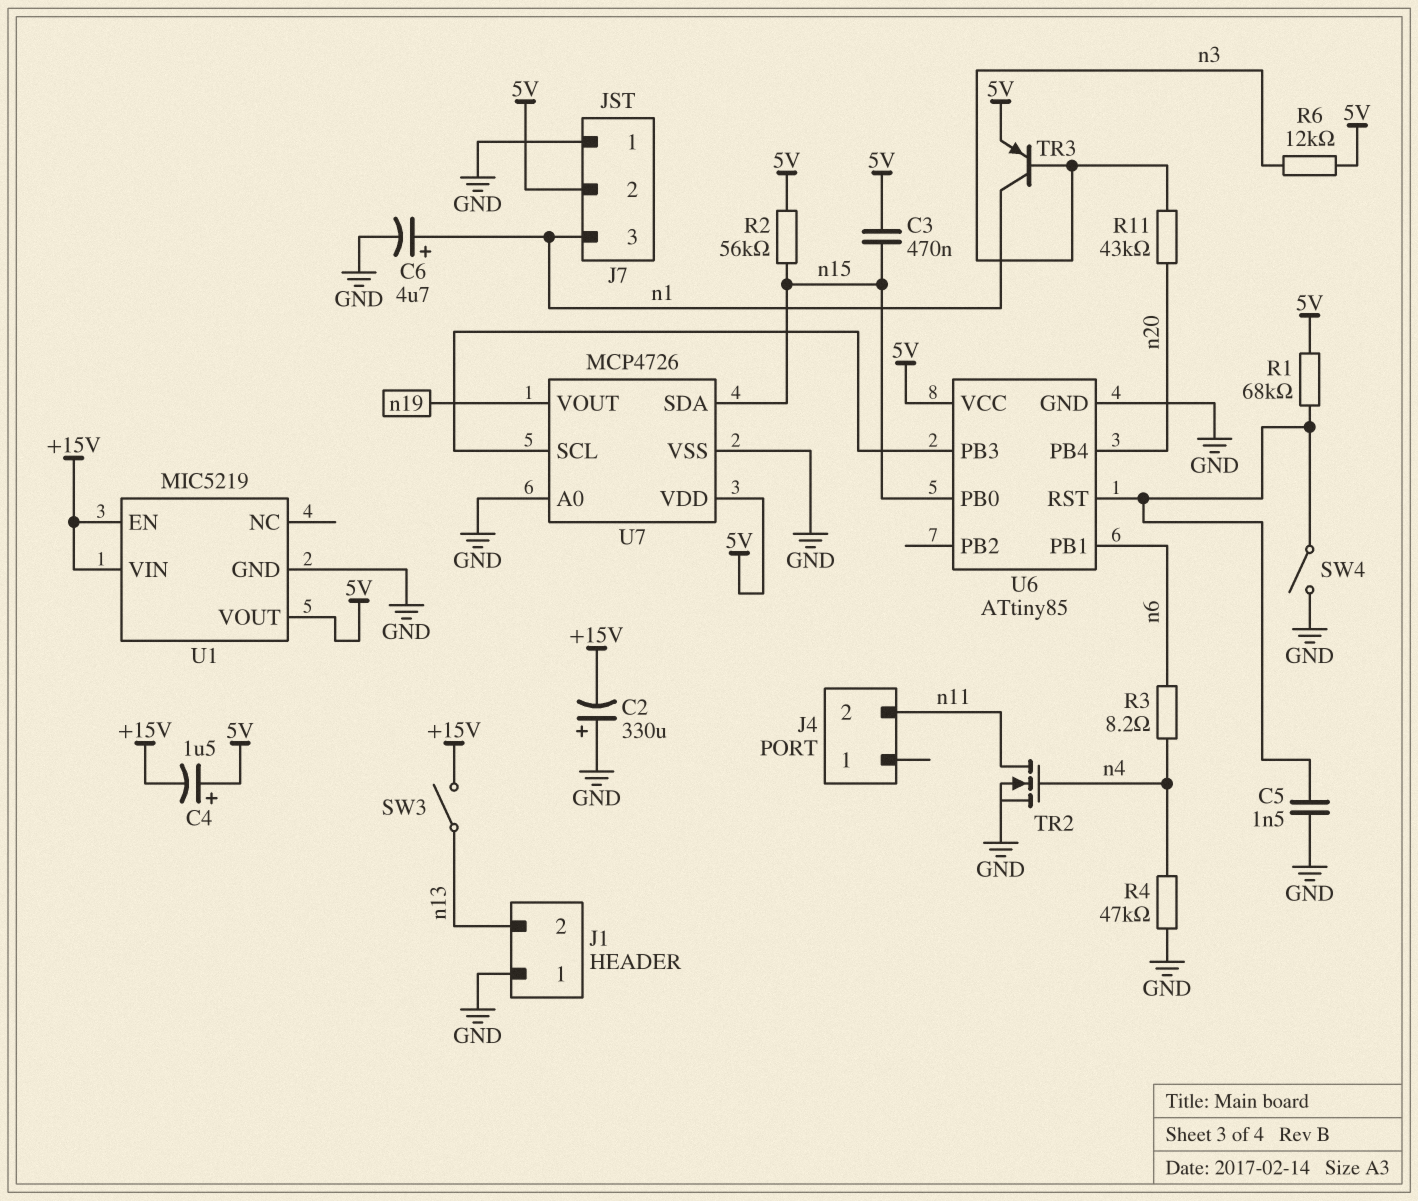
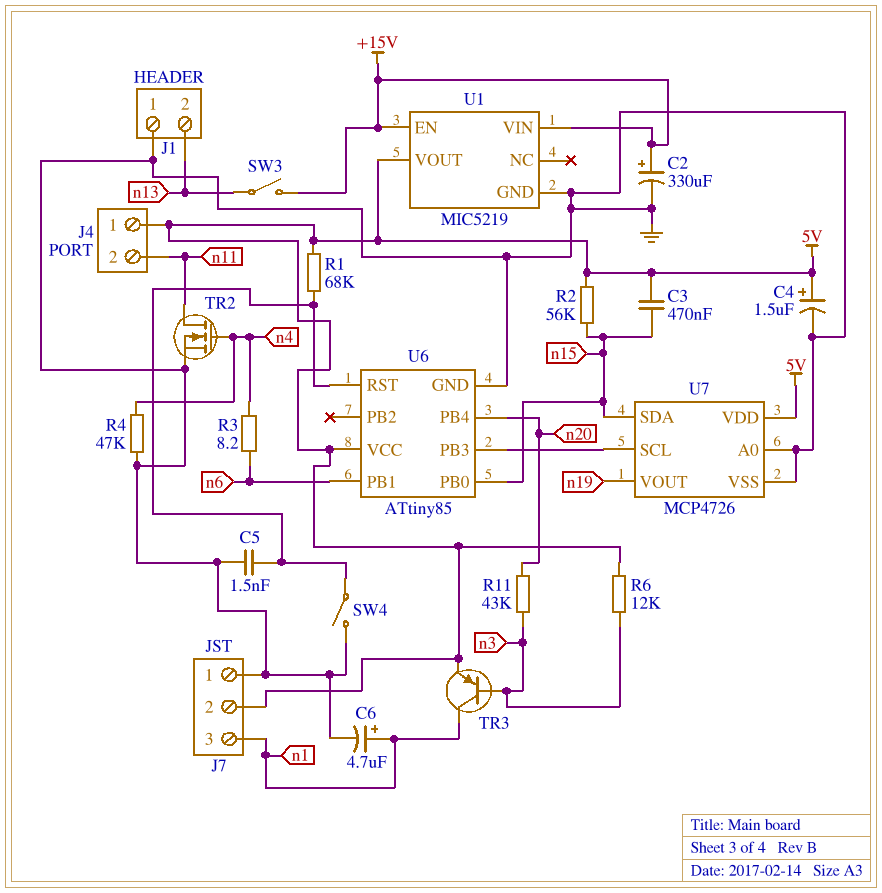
C2: 330uF (plus GND, minus +15V) -> 330uF (plus +15V, minus GND)
C4: 1.5uF (plus 5V, minus +15V) -> 1.5uF (plus 5V, minus GND)
J4 pin 1: none -> 5V

